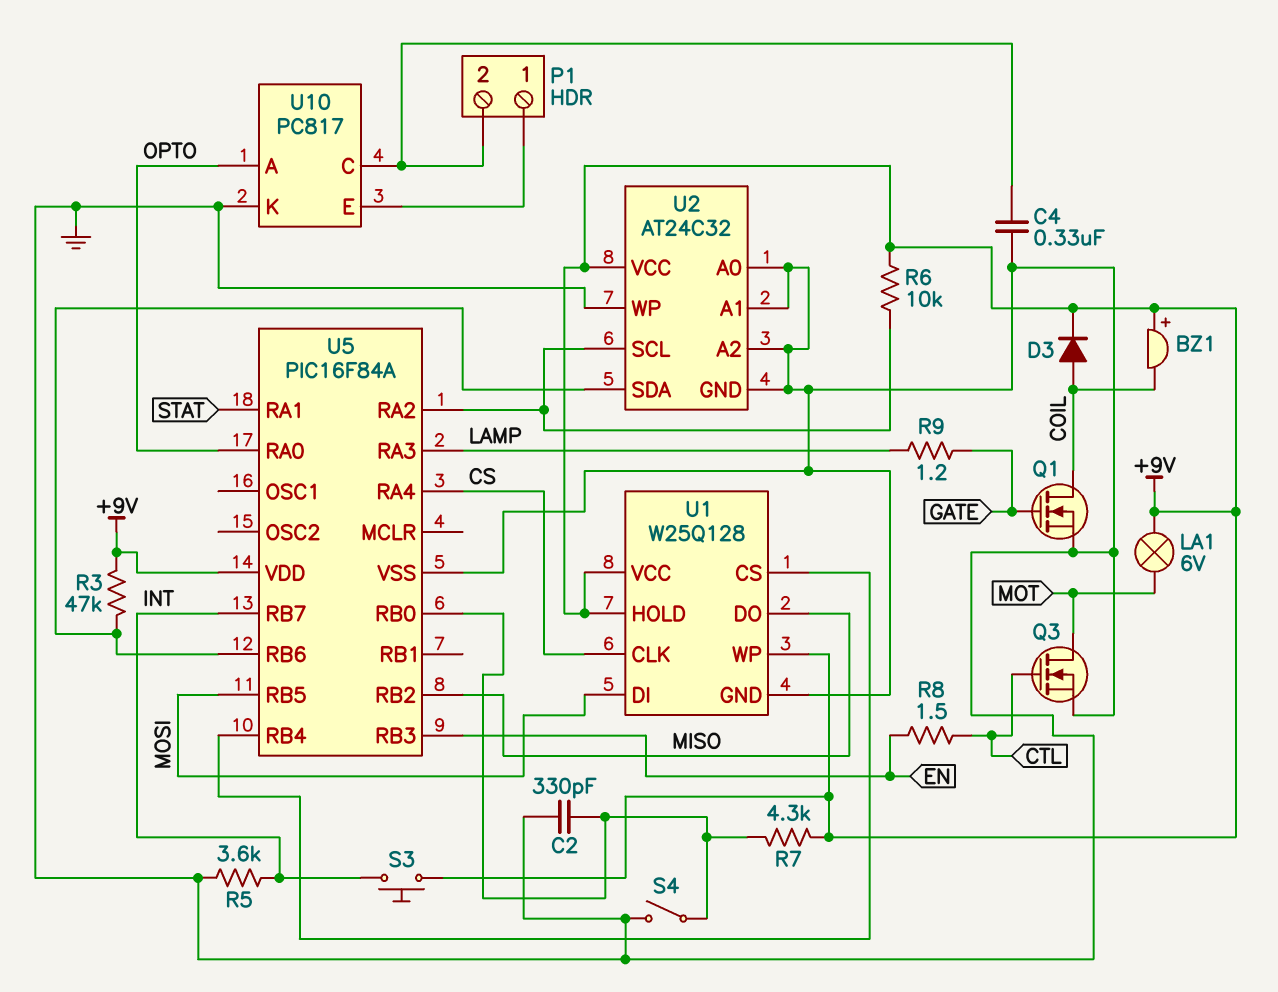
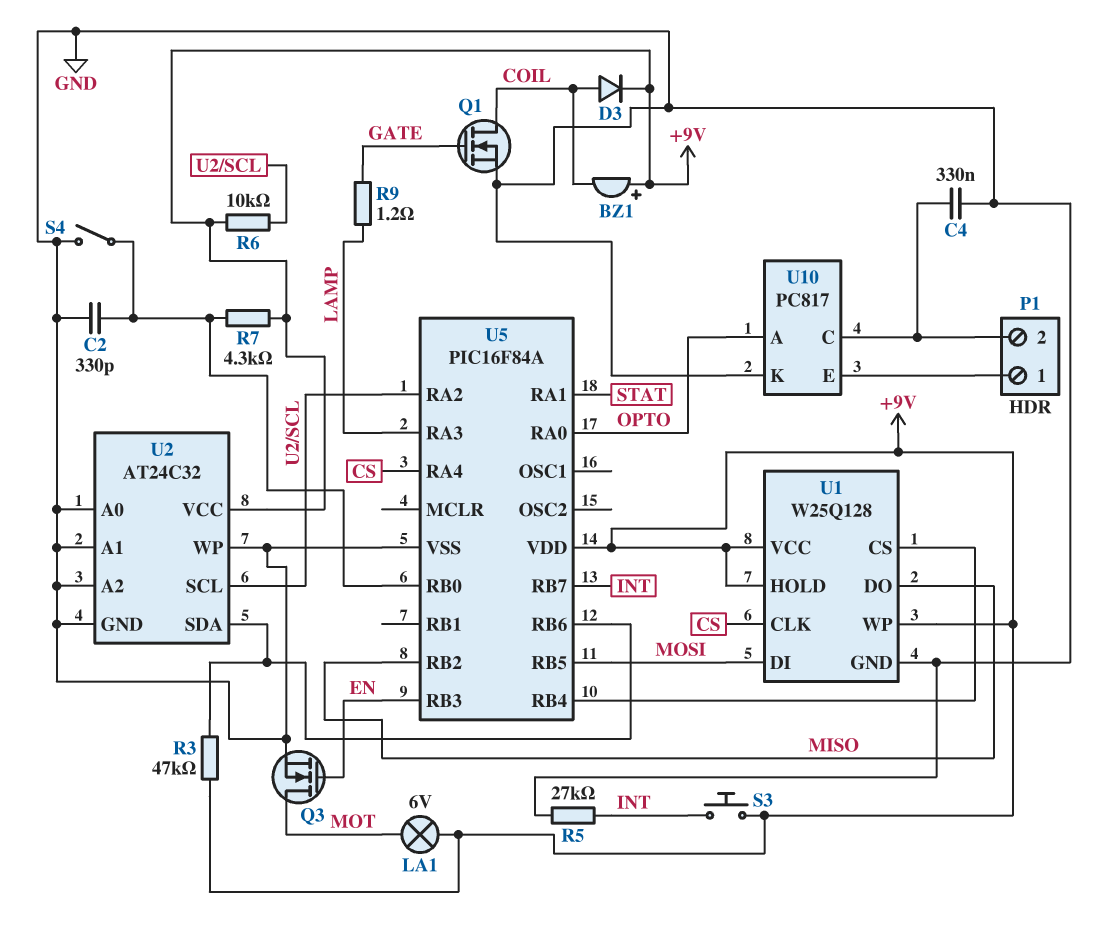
Q3: NMOS (G CTL, D MOT, S GND) -> NMOS (G EN, D MOT, S GND)
R5: 3.6k (GND, INT) -> 27k (GND, INT)
R8: 1.5 (CTL, EN) -> none

